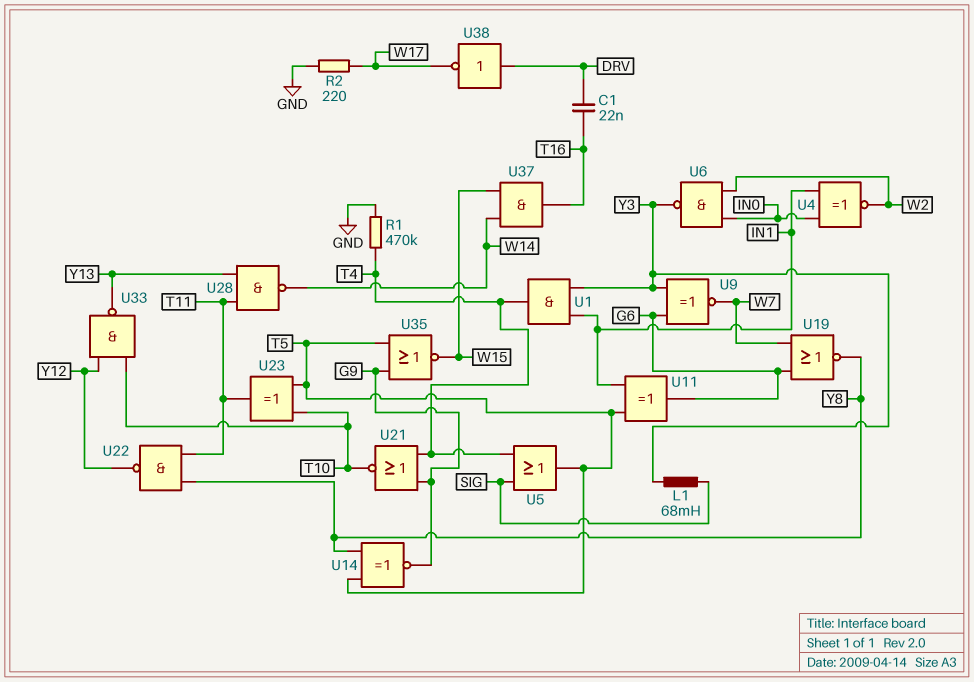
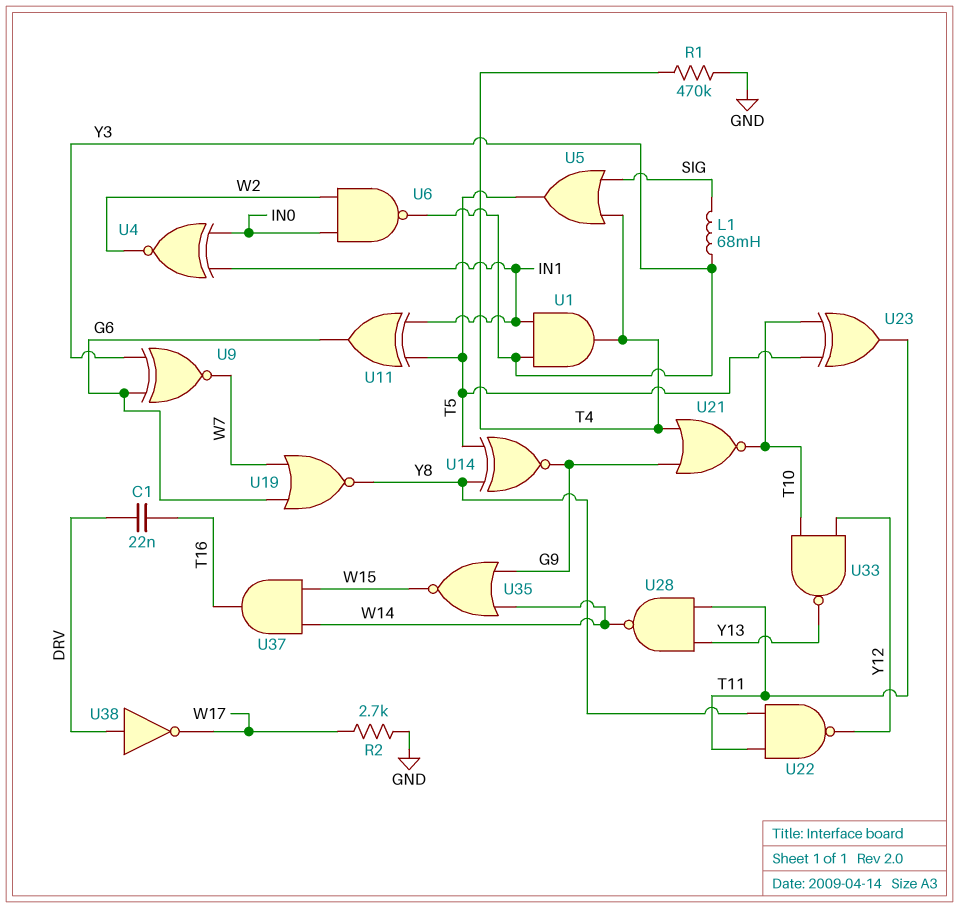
R2: 220 (GND, W17) -> 2.7k (GND, W17)
U35: NOR (in G9, in T5, out W15) -> NOR (in G9, in W14, out W15)

